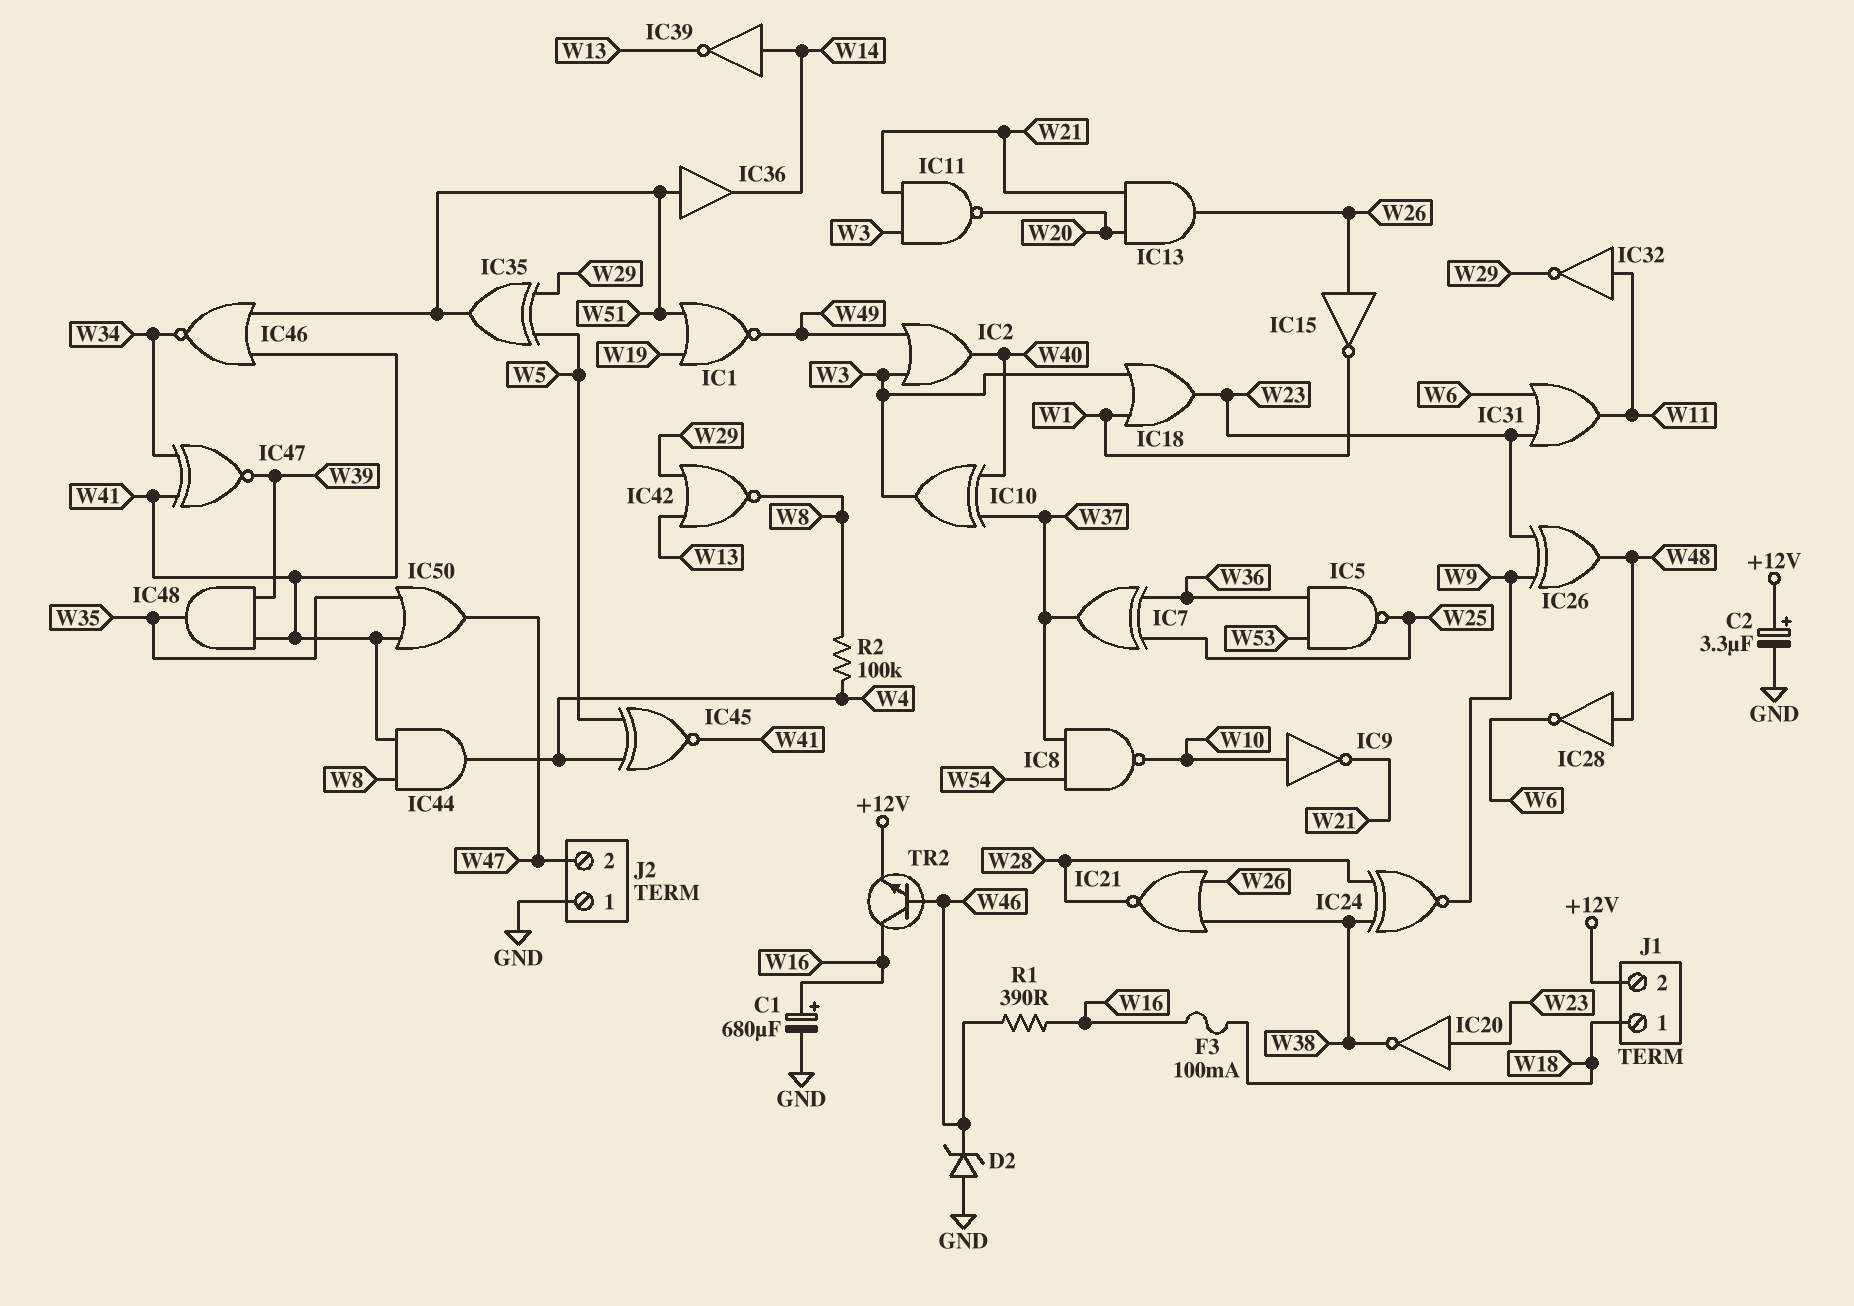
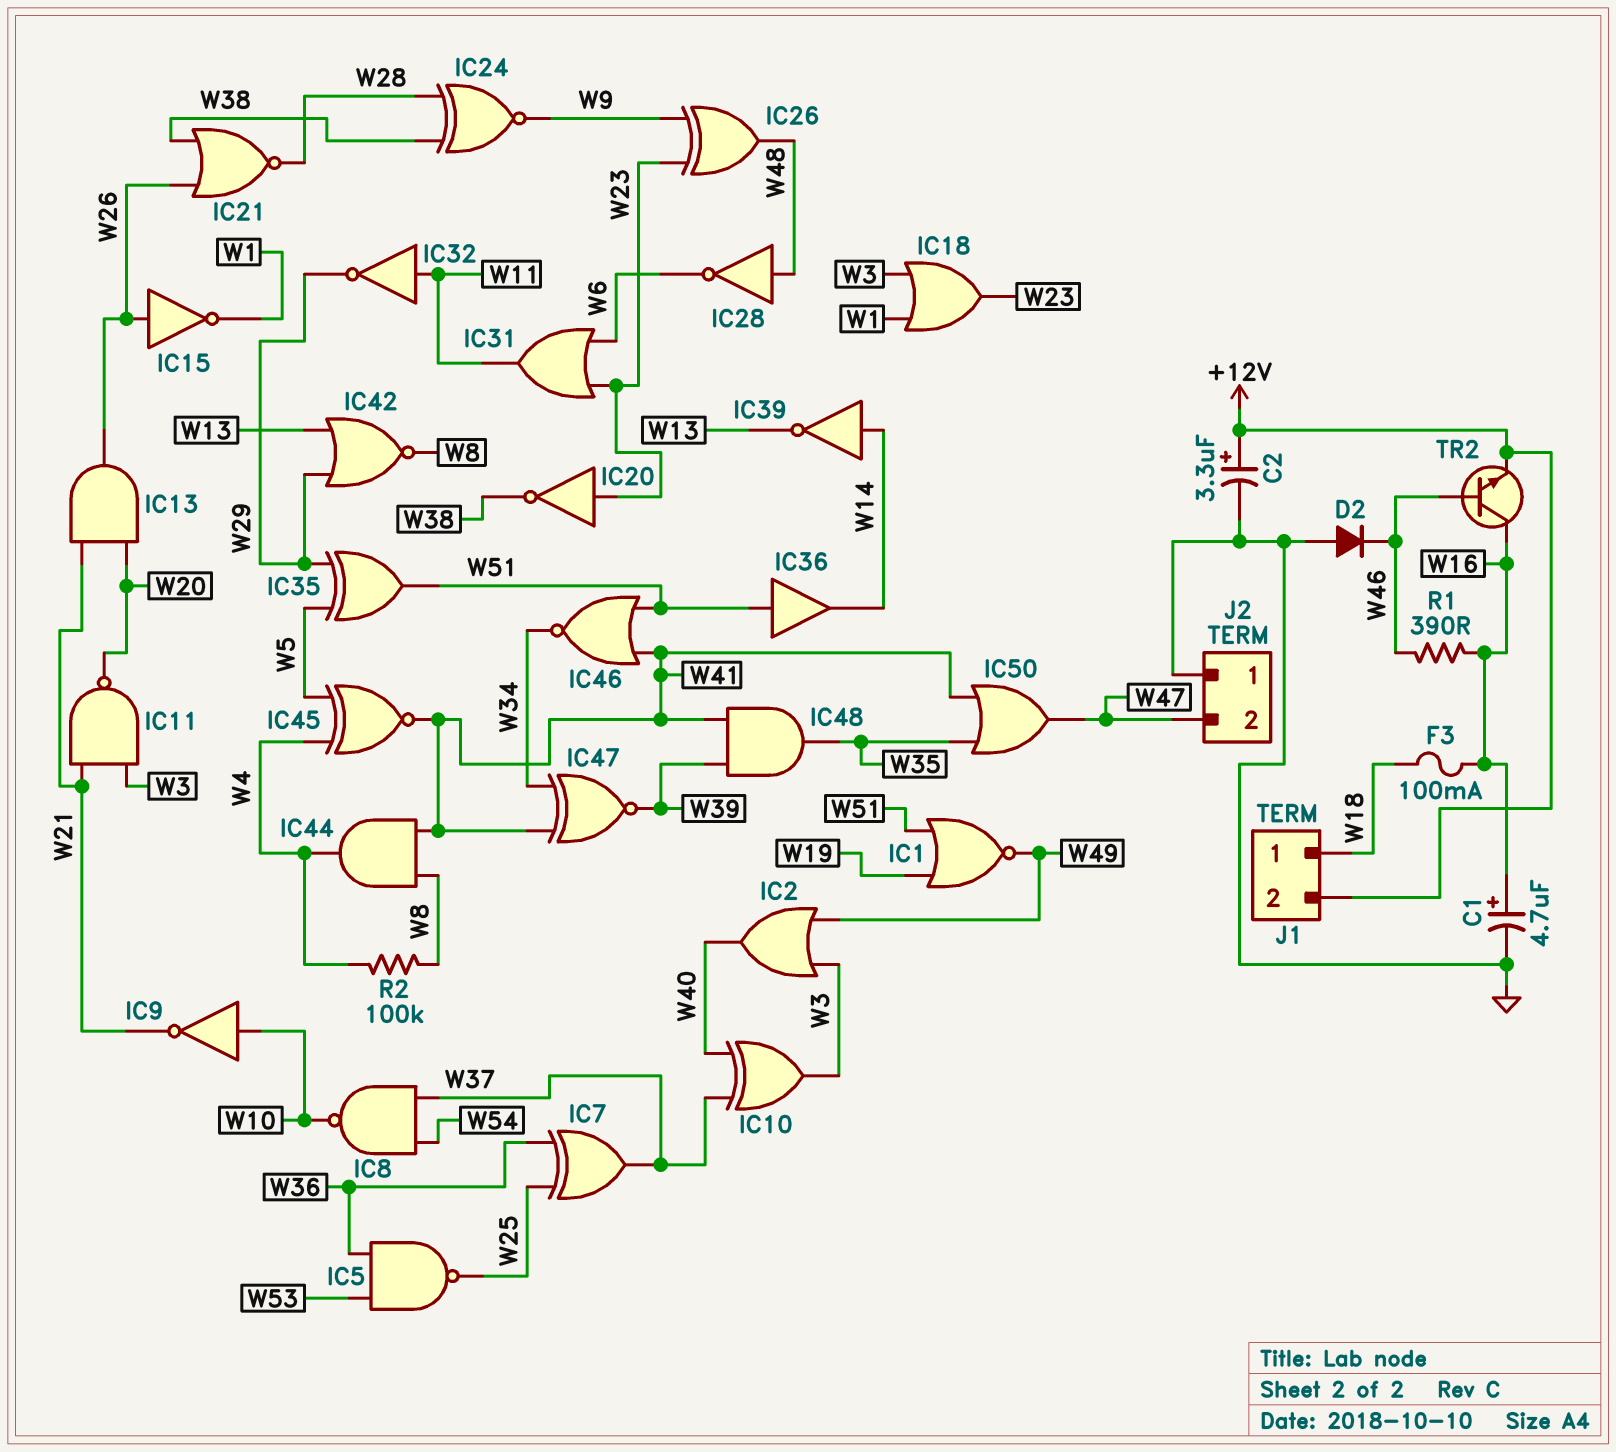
C1: 680uF (plus W16, minus GND) -> 4.7uF (plus W16, minus GND)
D2: zener (A GND, K W46) -> diode (A GND, K W46)

